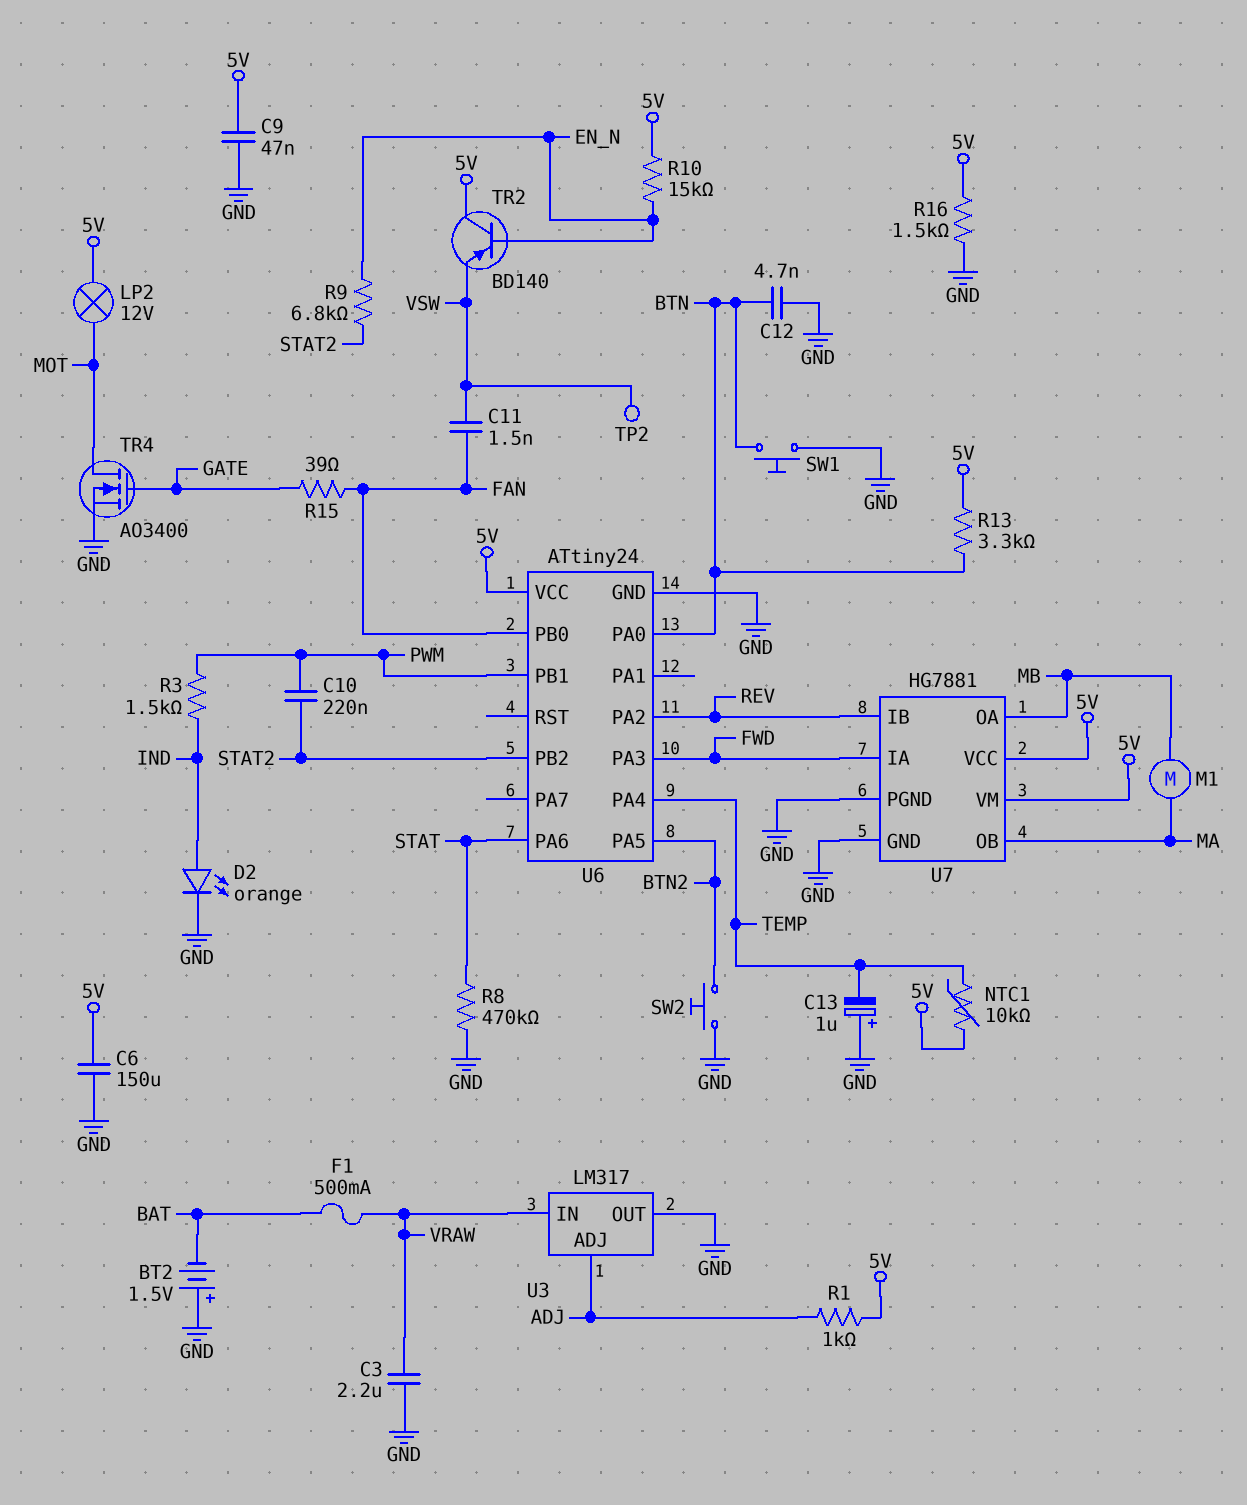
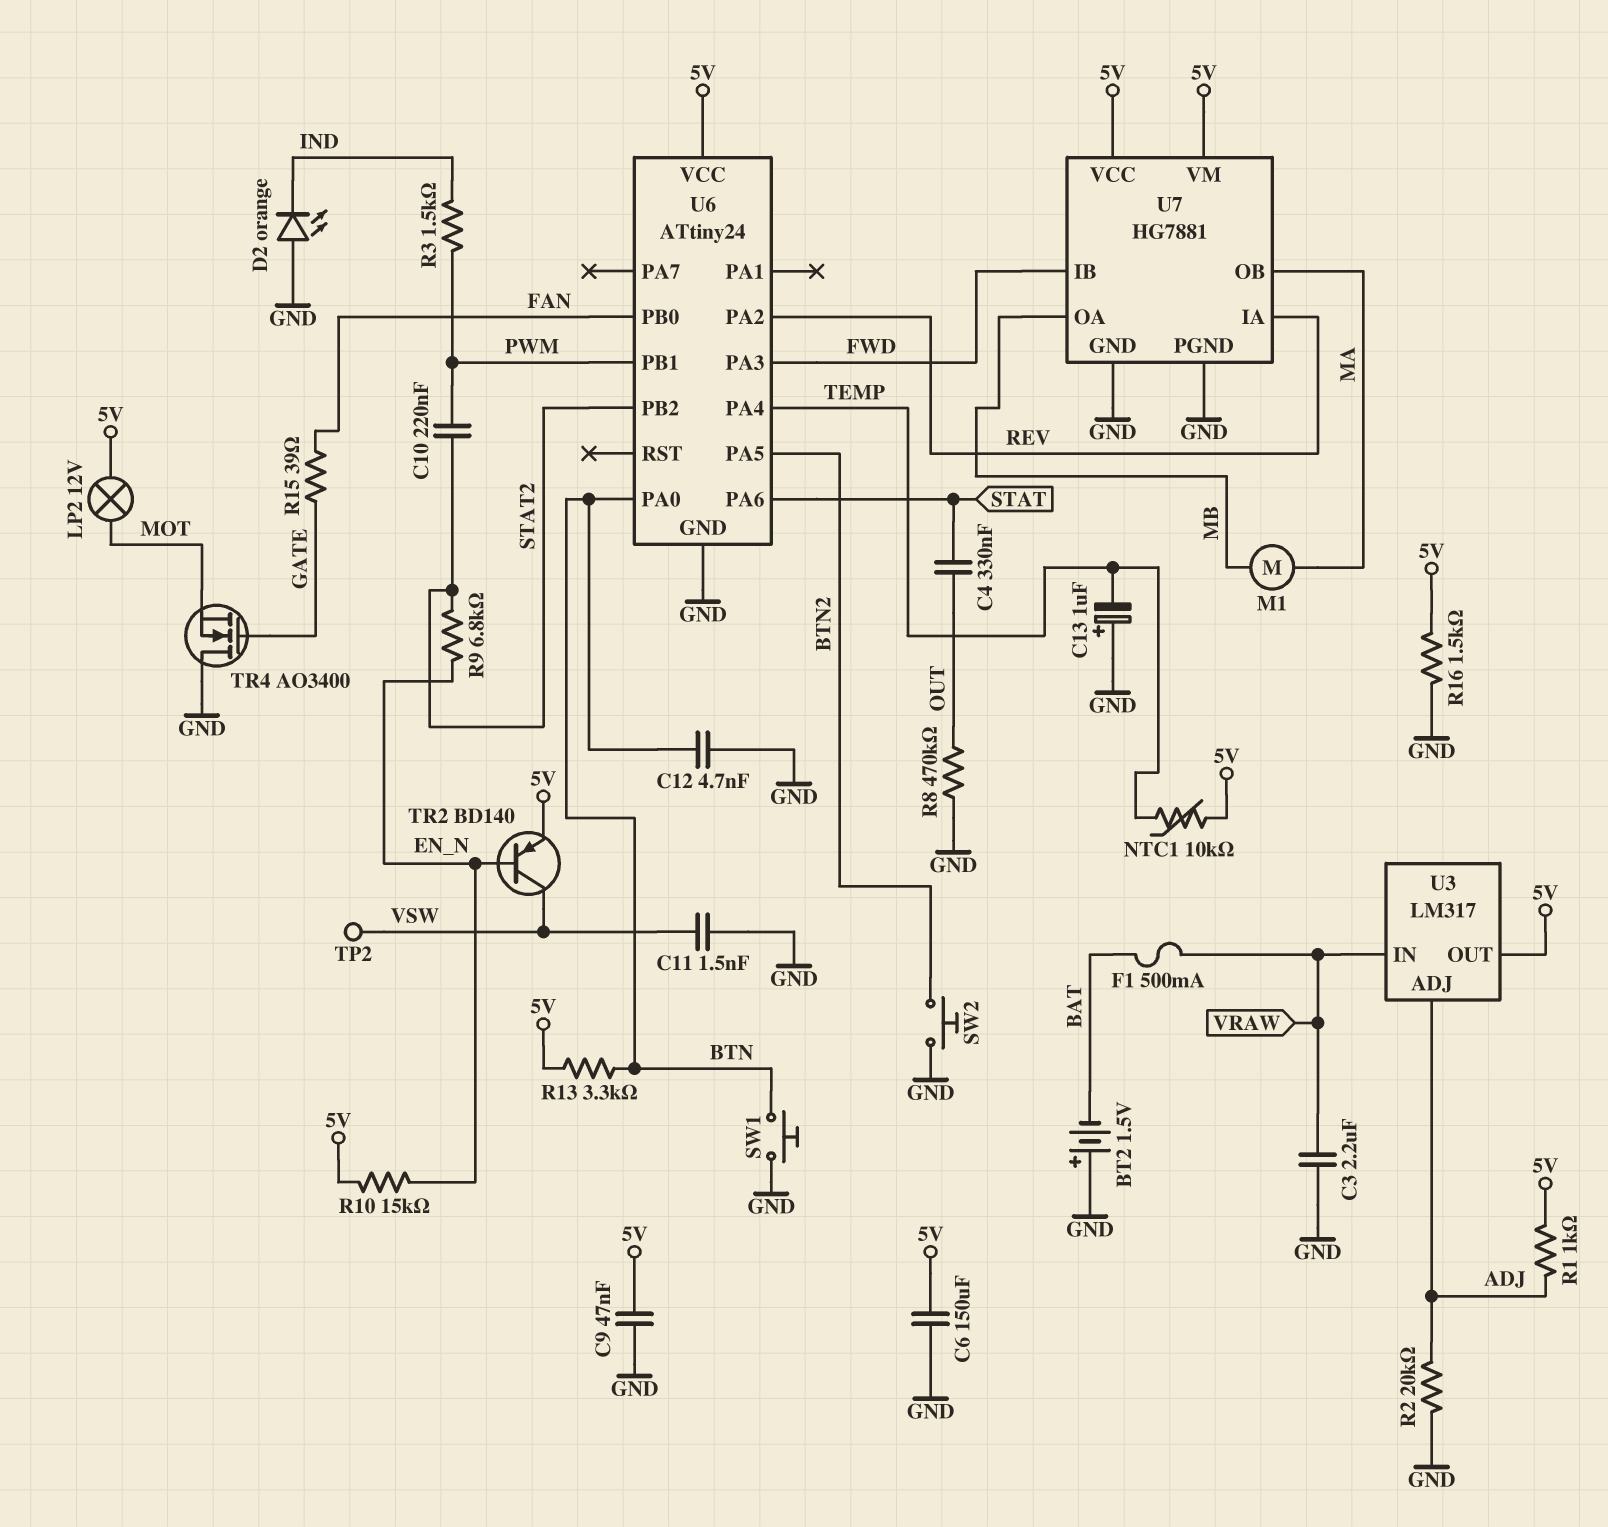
C4: none -> 330nF (OUT, STAT)
C11: 1.5nF (FAN, VSW) -> 1.5nF (GND, VSW)
D2: LED orange (A IND, K GND) -> LED orange (A GND, K IND)
R2: none -> 20k (ADJ, GND)
R8: 470k (GND, STAT) -> 470k (GND, OUT)
TR2: PNP BD140 (B EN_N, C 5V, E VSW) -> PNP BD140 (B EN_N, C VSW, E 5V)
TR4: NMOS AO3400 (G GATE, D MOT, S GND) -> NMOS AO3400 (G GATE, D GND, S MOT)
U3 pin OUT: GND -> 5V
U7 pin IA: FWD -> REV
U7 pin IB: REV -> FWD

